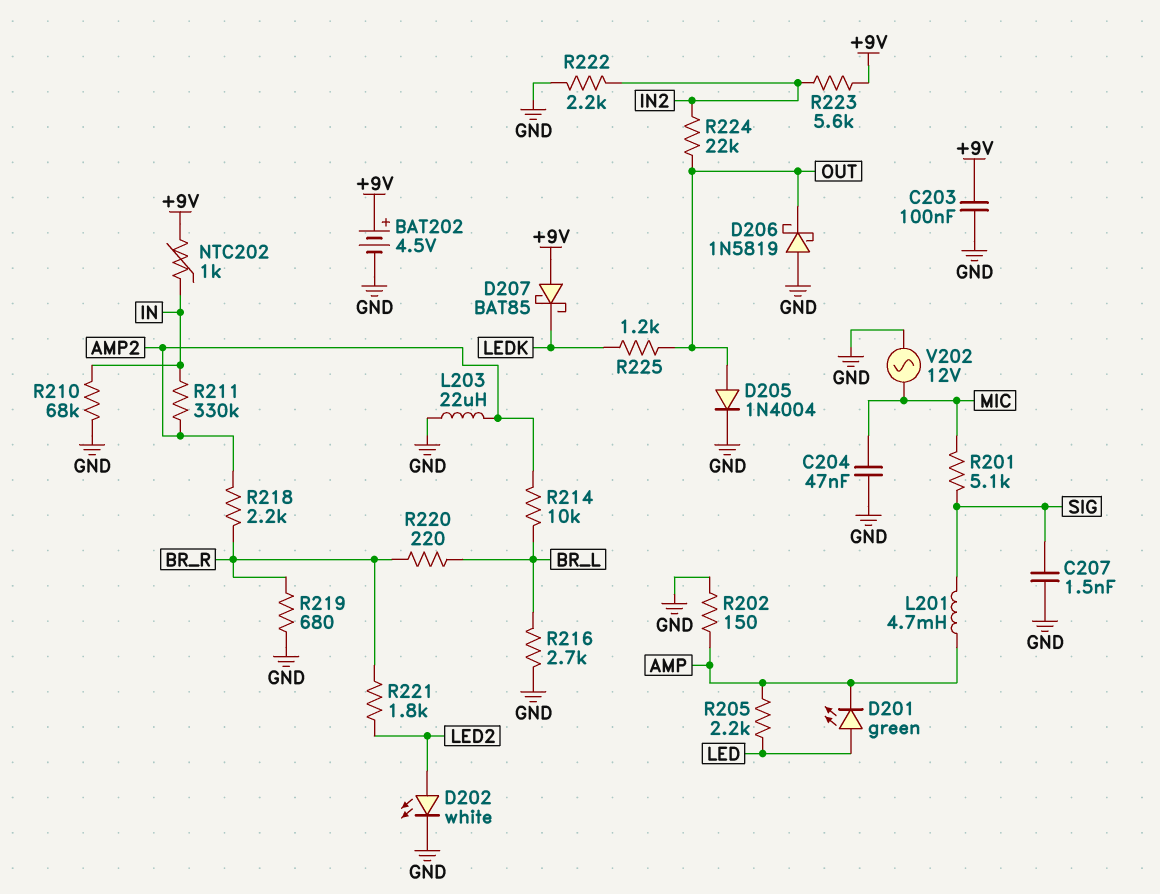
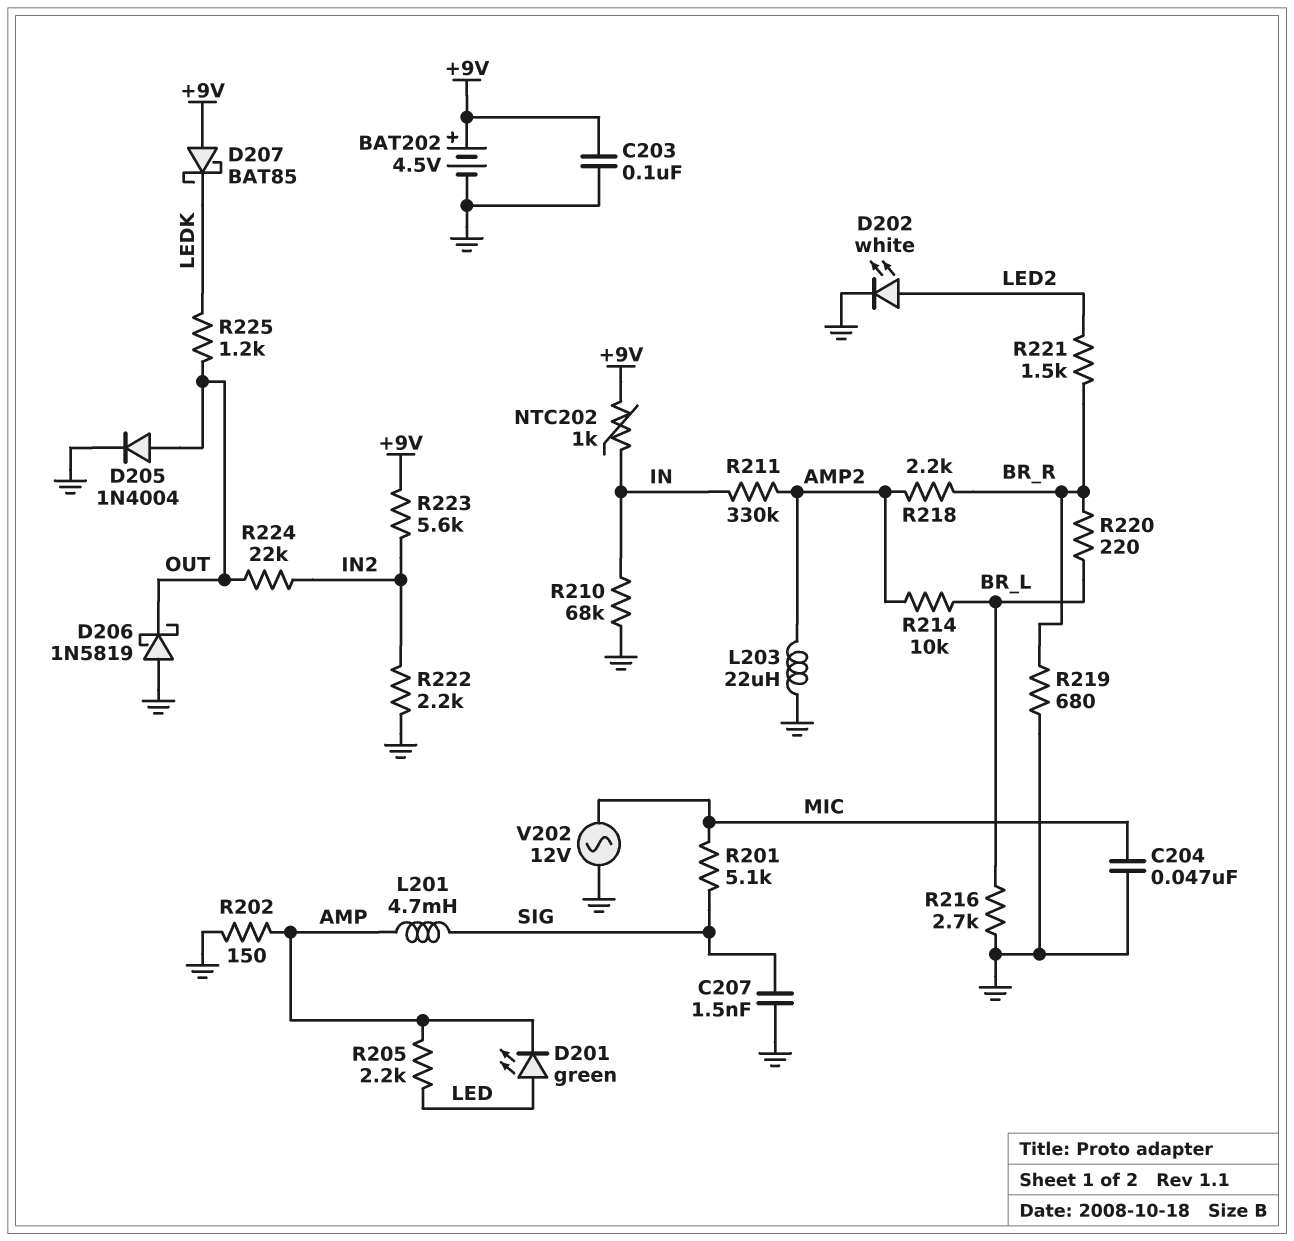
R221: 1.8k (BR_R, LED2) -> 1.5k (BR_R, LED2)

